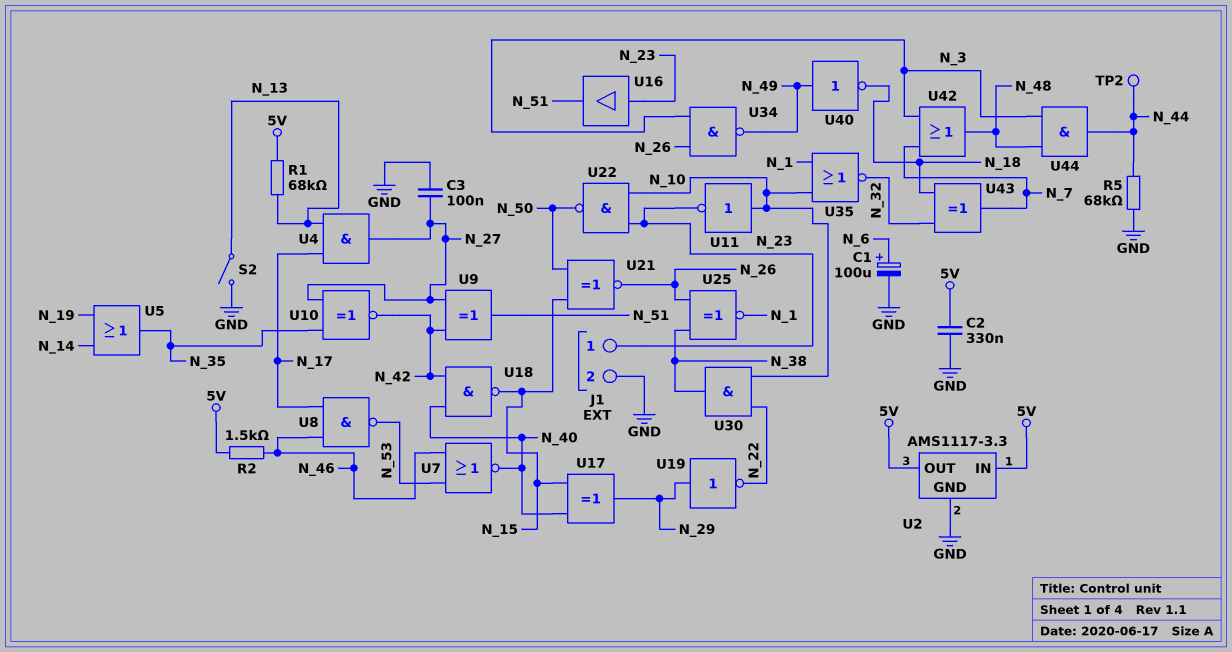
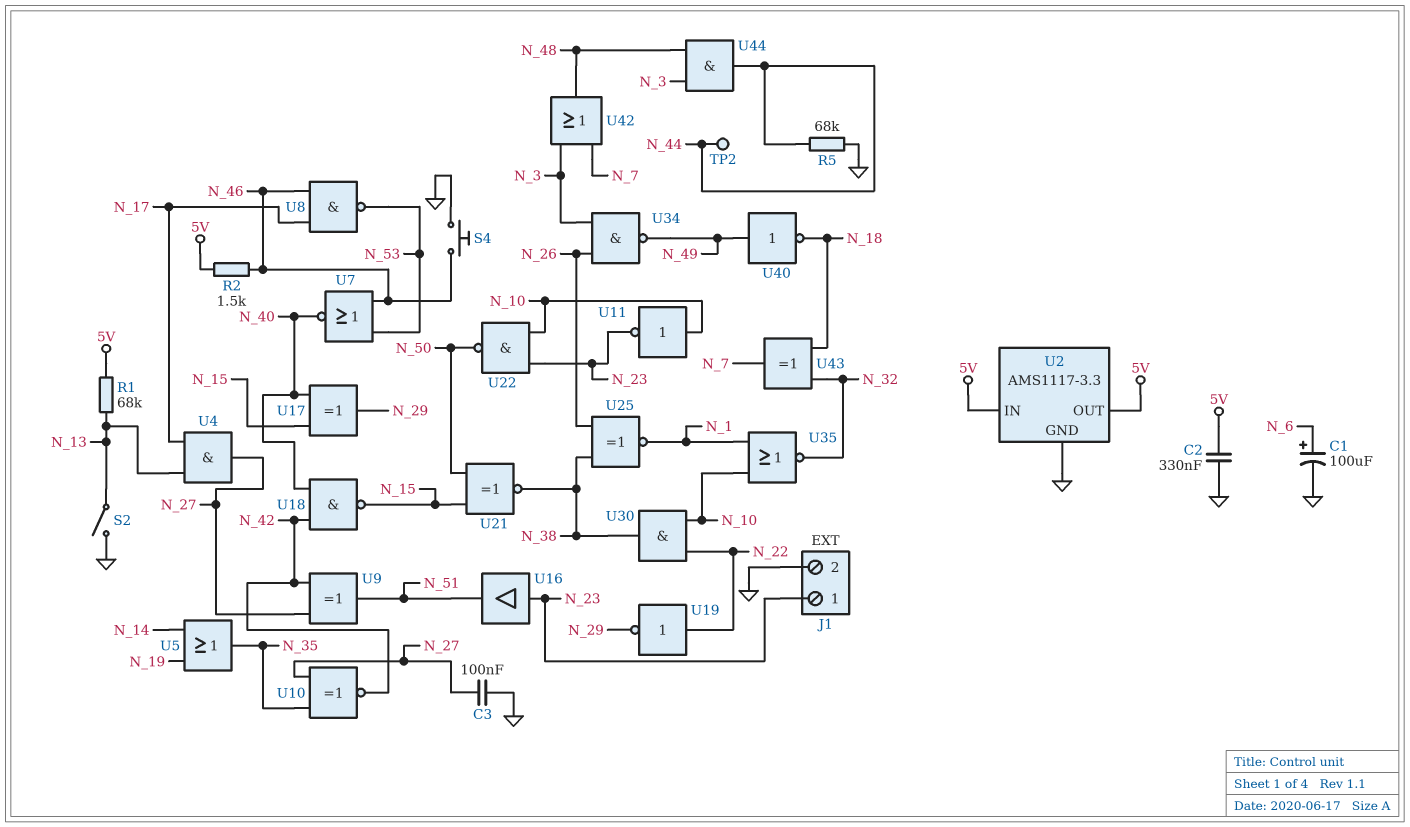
S4: none -> button (GND, N_46)
U19: NOT (in N_29, out N_22) -> NOT (in N_22, out N_29)
U21: XNOR (in N_15, in N_50, out N_26) -> XNOR (in N_15, in N_50, out N_38)

